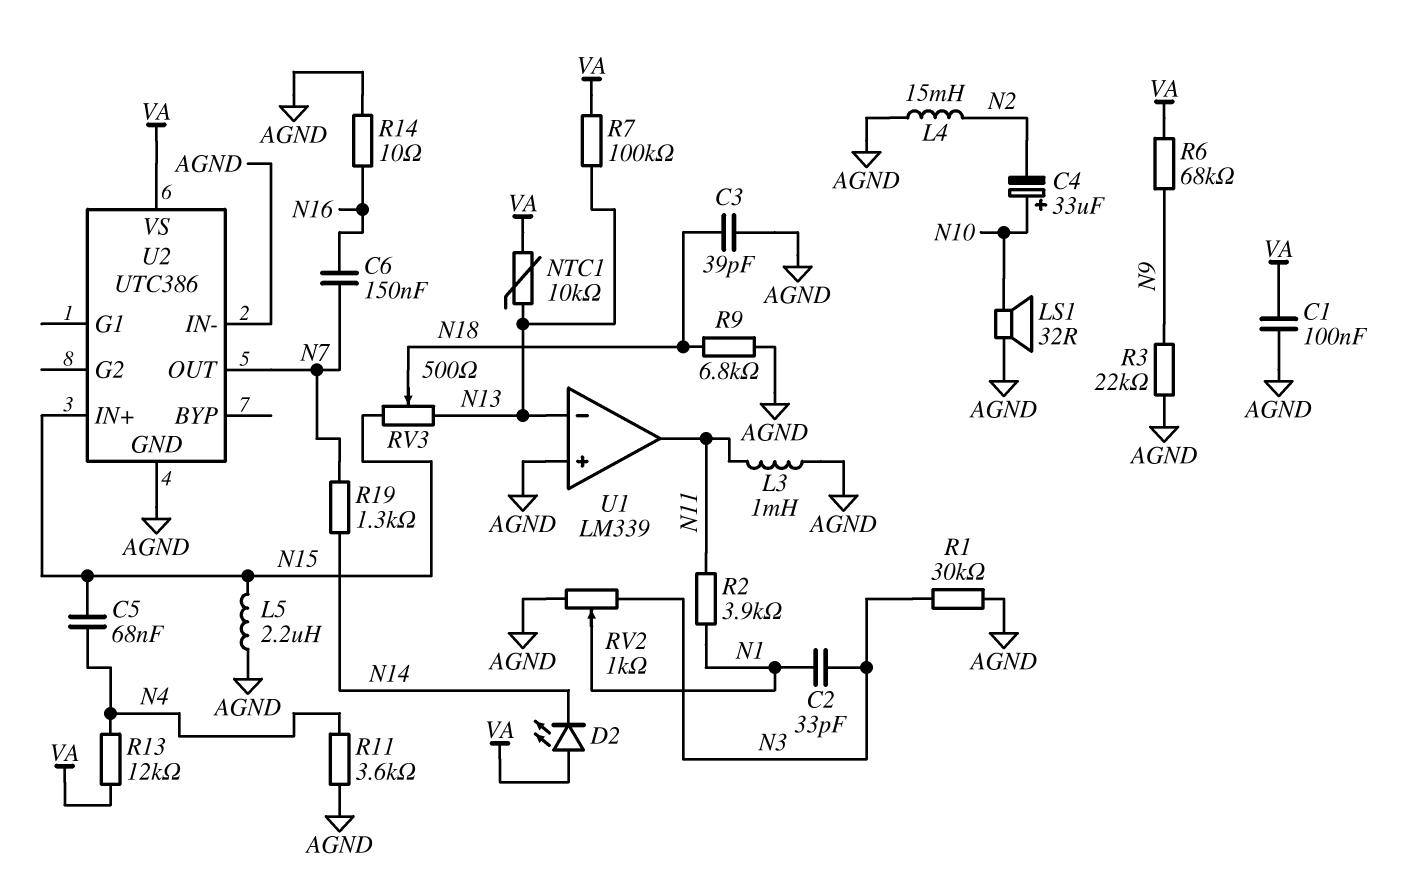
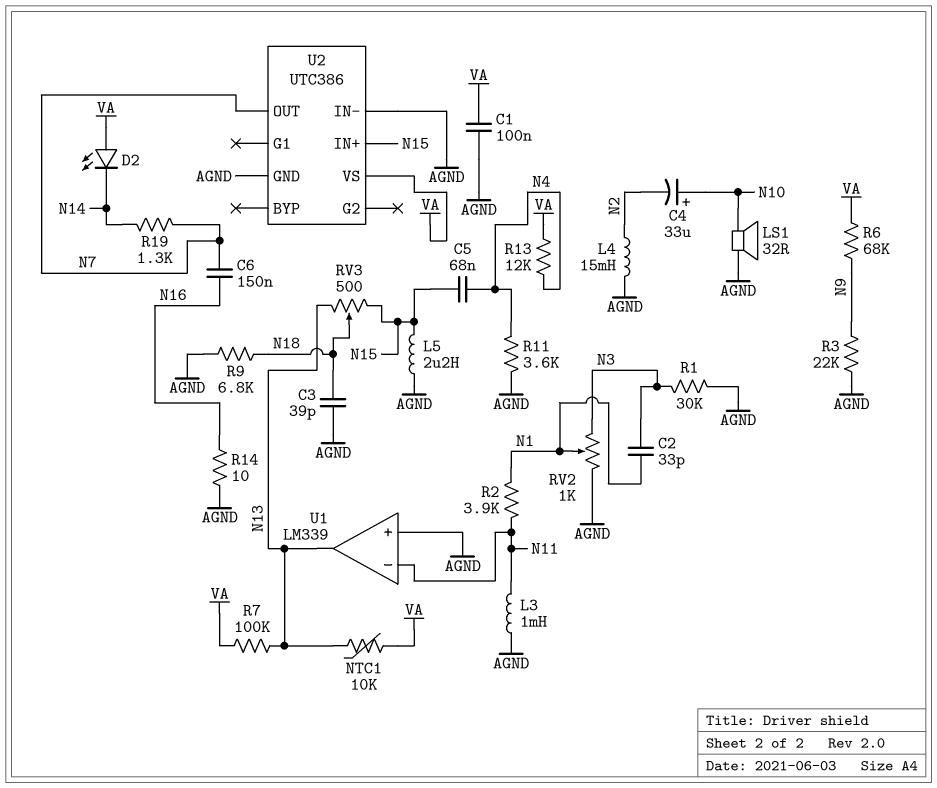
U1 pin in-: N13 -> N11
U1 pin out: N11 -> N13

